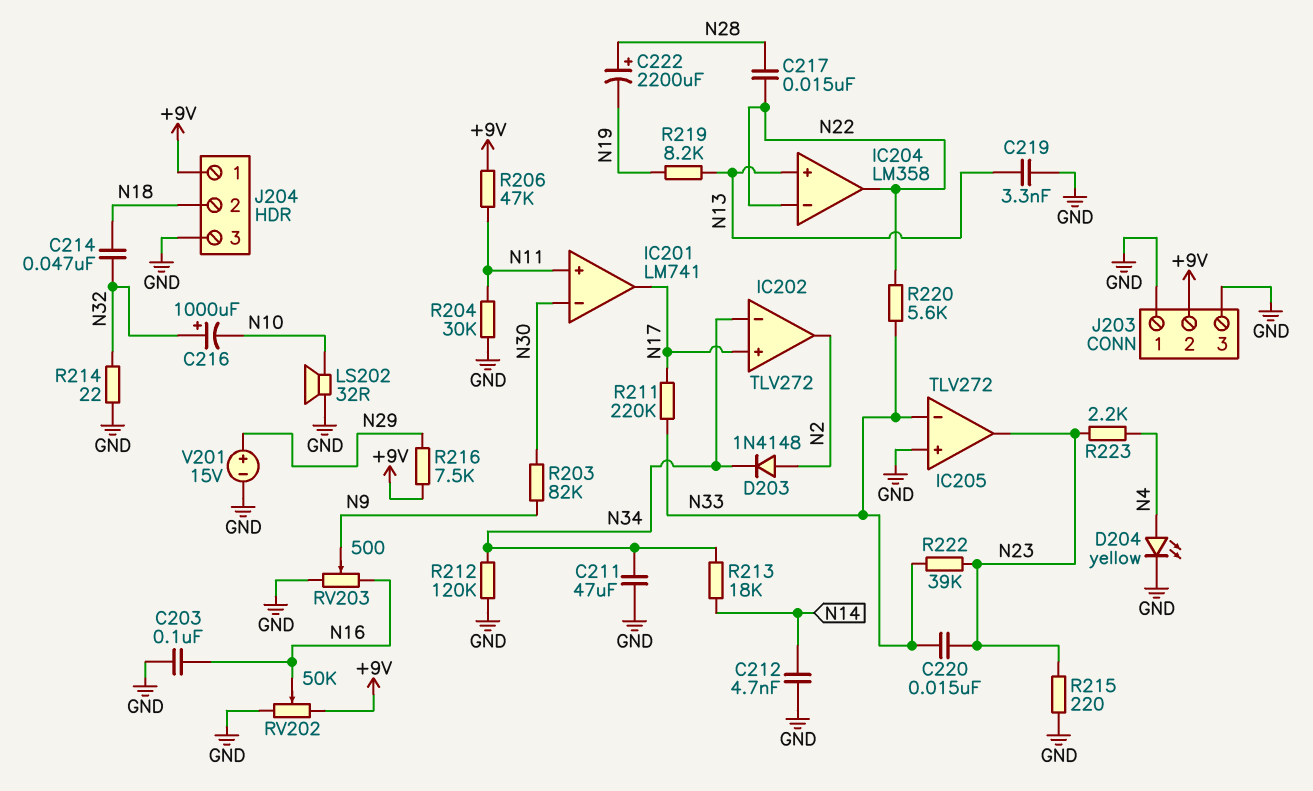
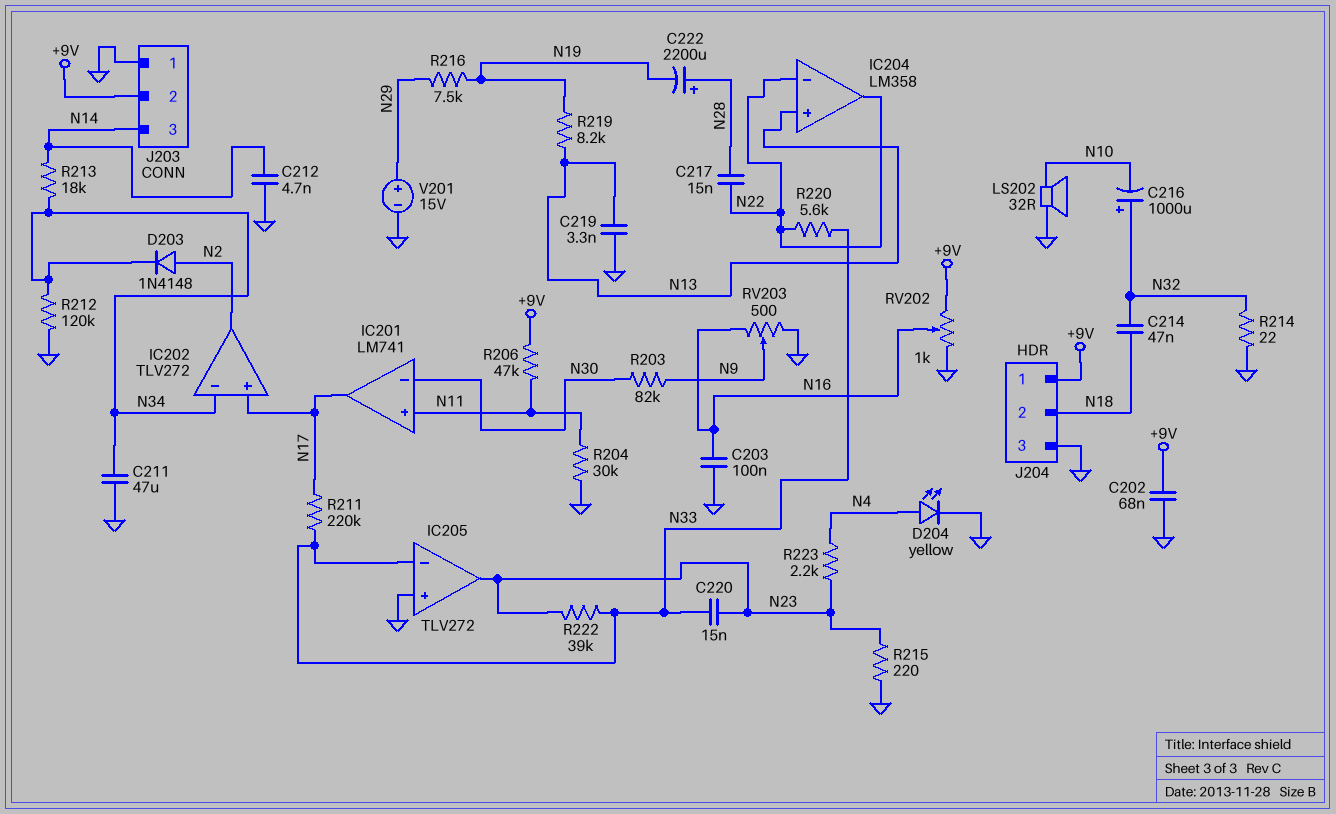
C202: none -> 68nF (+9V, GND)
J203 pin 3: GND -> N14
R216: 7.5k (+9V, N29) -> 7.5k (N19, N29)
RV202: 50k (+9V, GND, wiper N16) -> 1k (+9V, GND, wiper N16)

